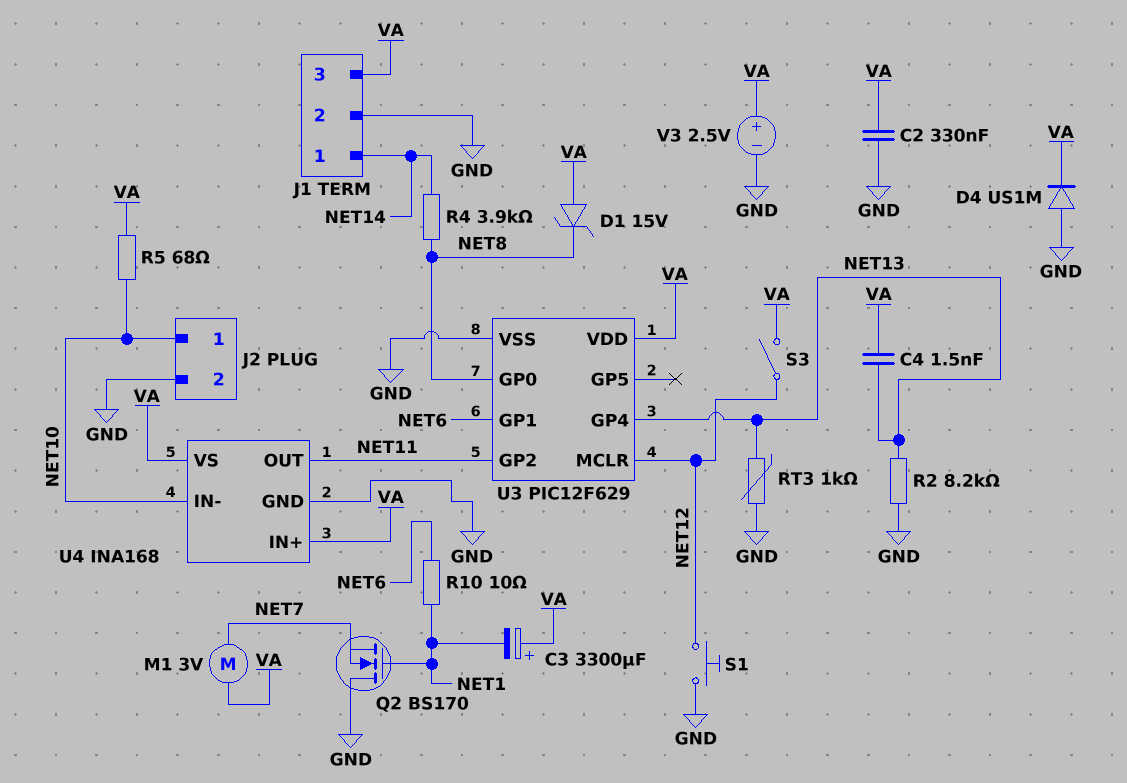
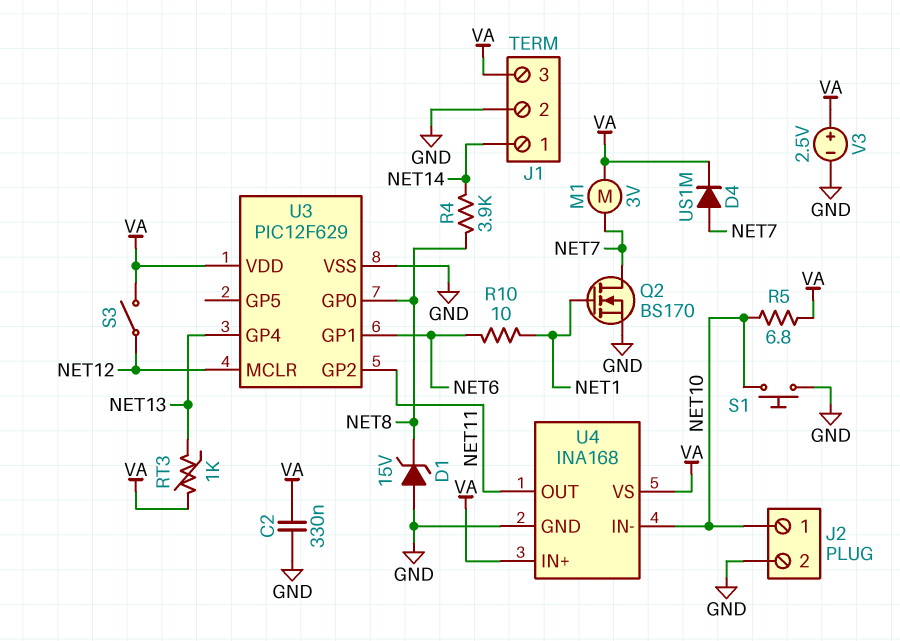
C3: 3300uF (plus VA, minus NET1) -> none
C4: 1.5nF (NET13, VA) -> none
D1: zener 15V (A VA, K NET8) -> zener 15V (A GND, K NET8)
D4: diode US1M (A GND, K VA) -> diode US1M (A NET7, K VA)
Q2: NMOS BS170 (G NET1, D GND, S NET7) -> NMOS BS170 (G NET1, D NET7, S GND)
R2: 8.2k (GND, NET13) -> none
R5: 68 (NET10, VA) -> 6.8 (NET10, VA)
RT3: 1k (GND, NET13) -> 1k (NET13, VA)
S1: button (GND, NET12) -> button (GND, NET10)

